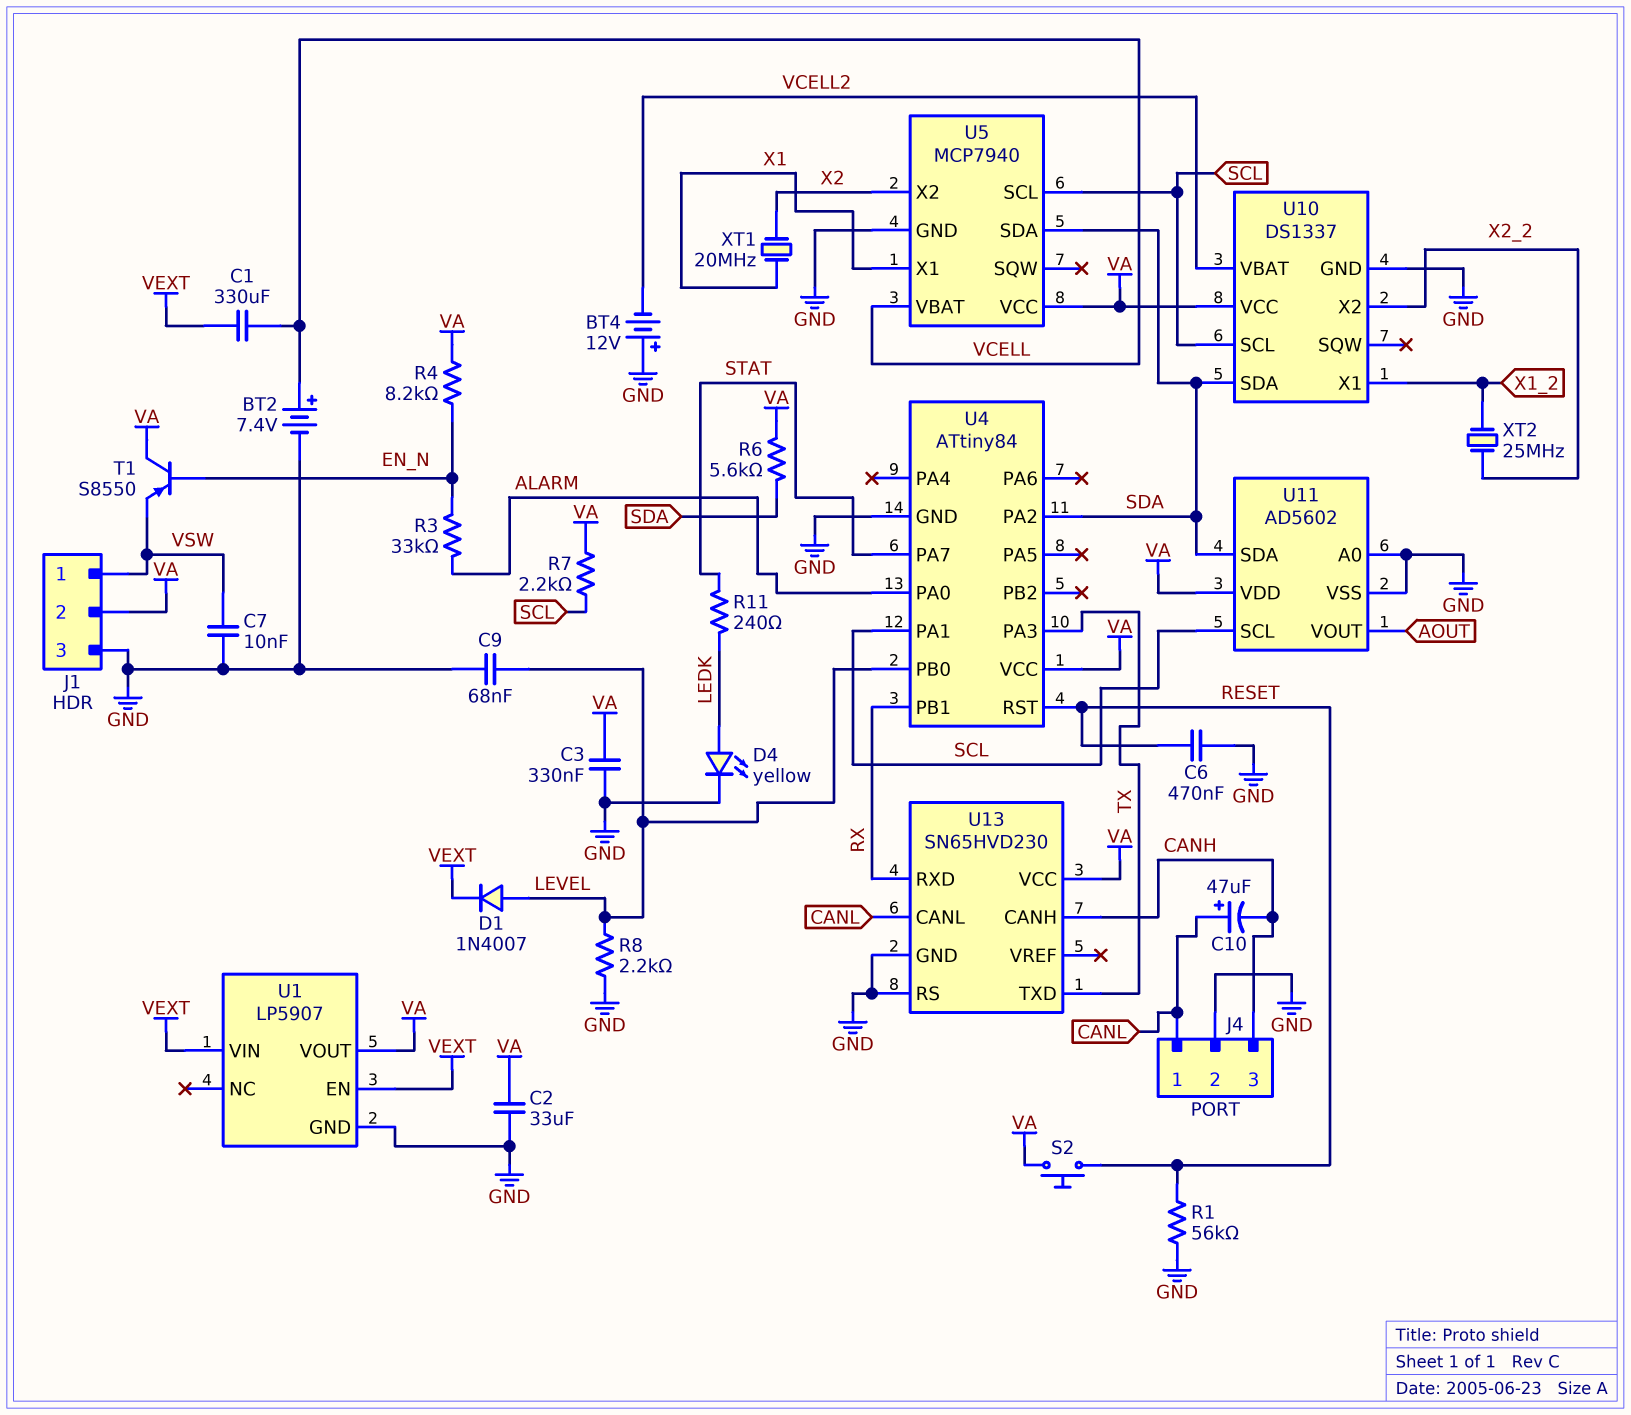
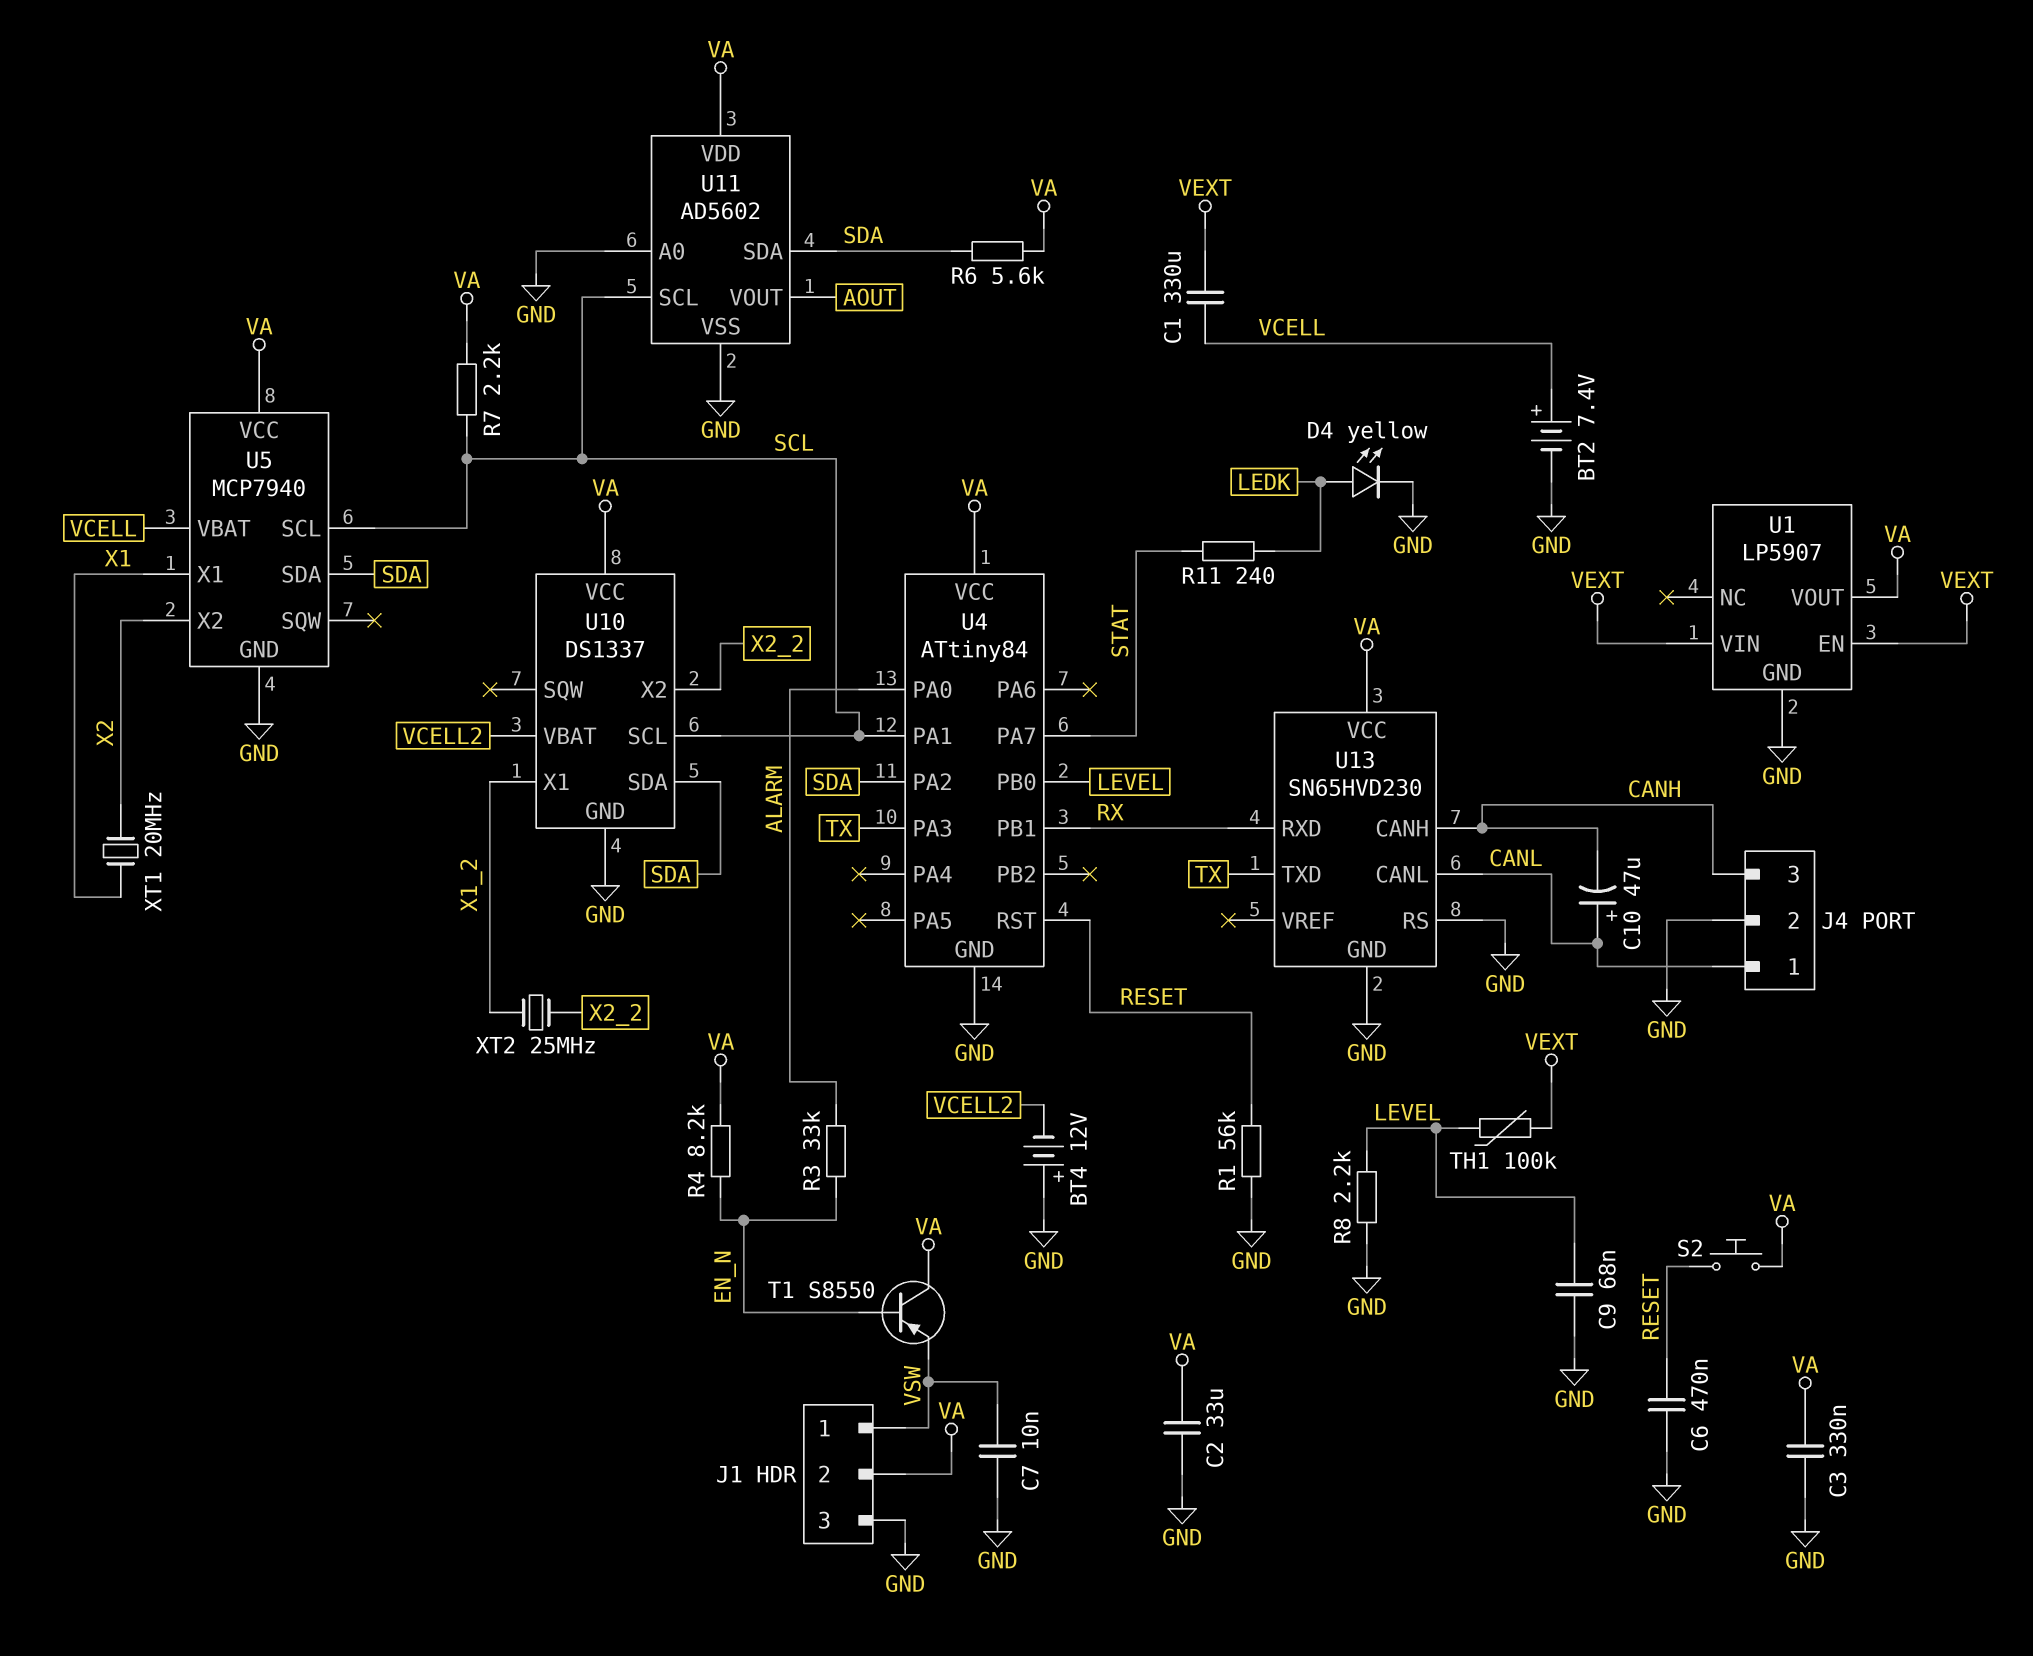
D1: diode 1N4007 (A LEVEL, K VEXT) -> none
TH1: none -> 100k (LEVEL, VEXT)

